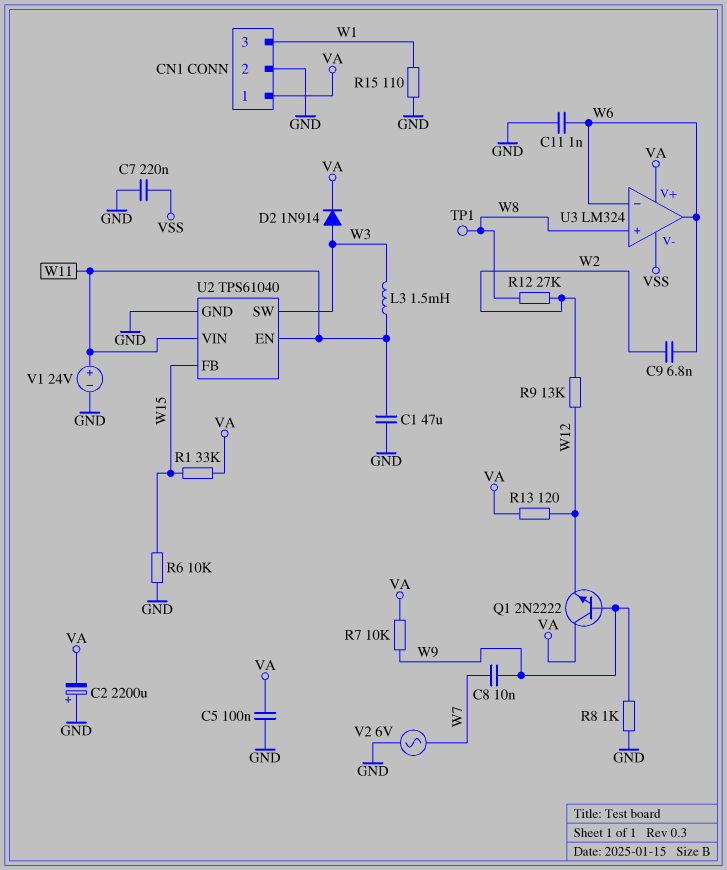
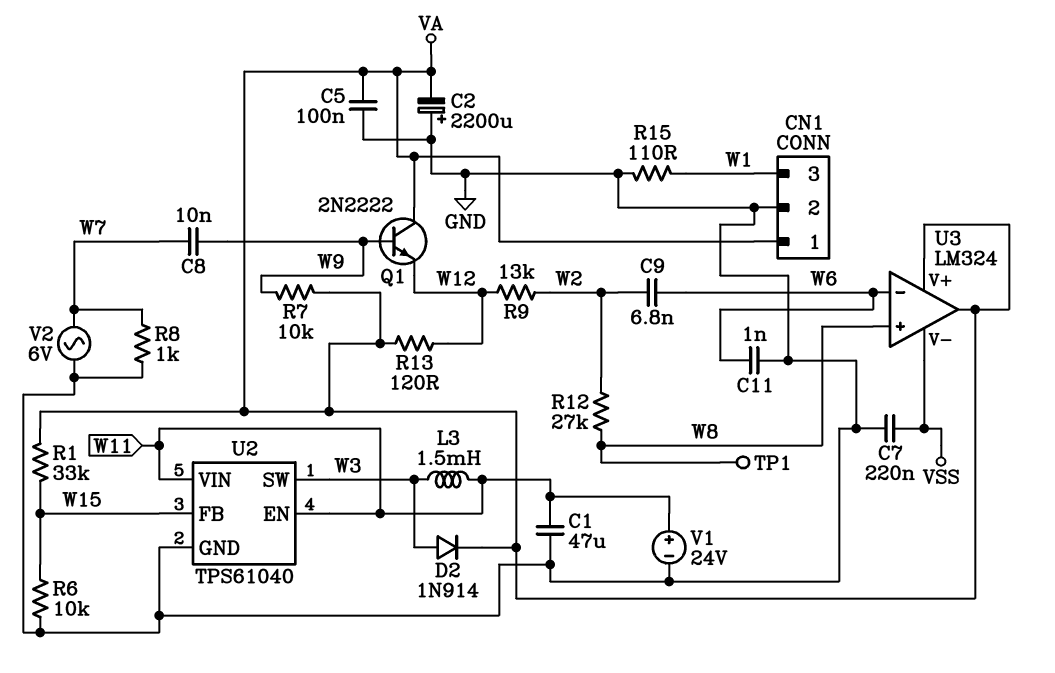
R8: 1k (GND, W9) -> 1k (GND, W7)
U3 pin out: W6 -> VA

